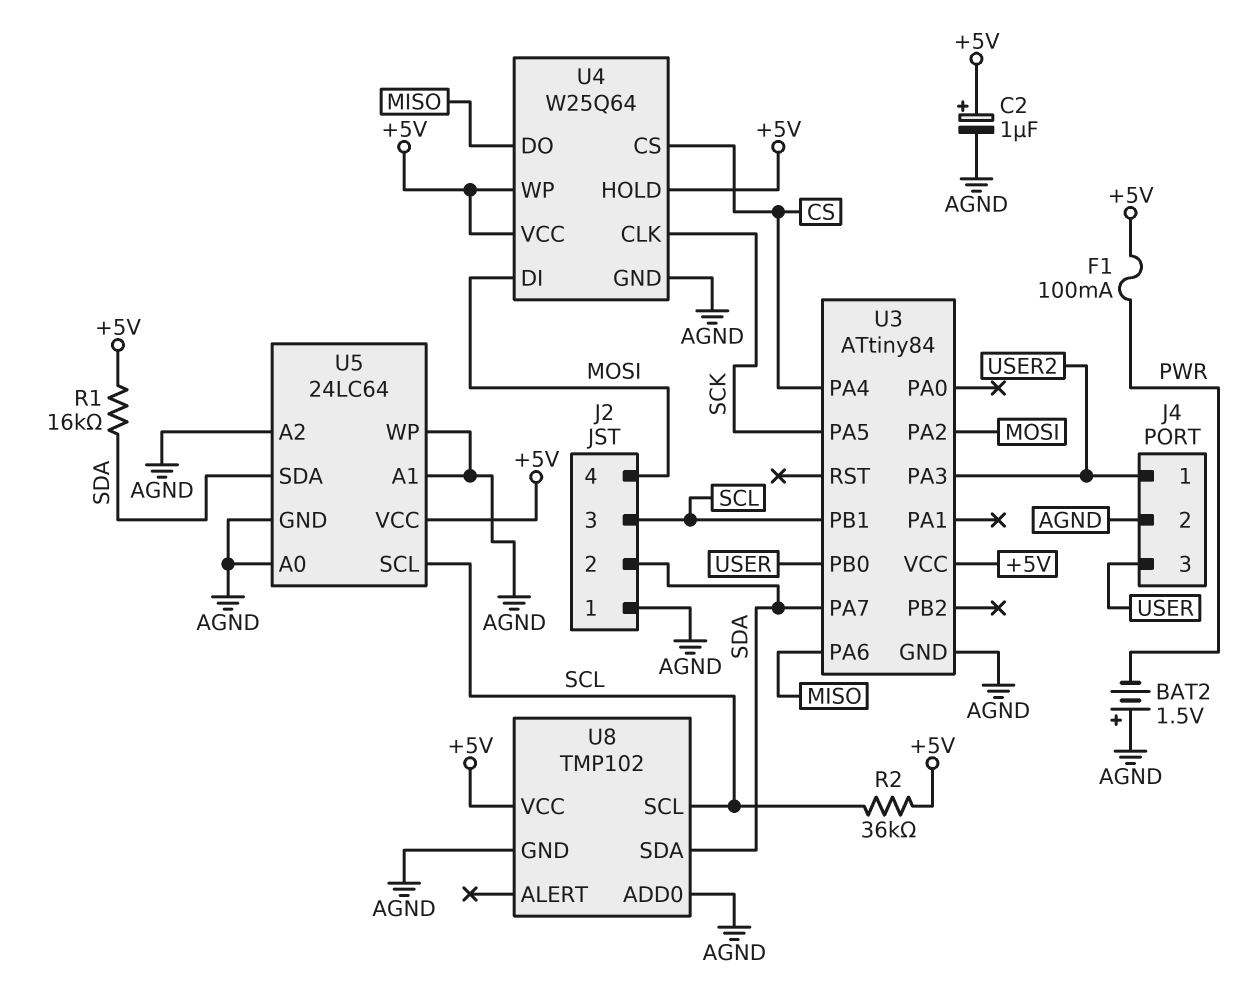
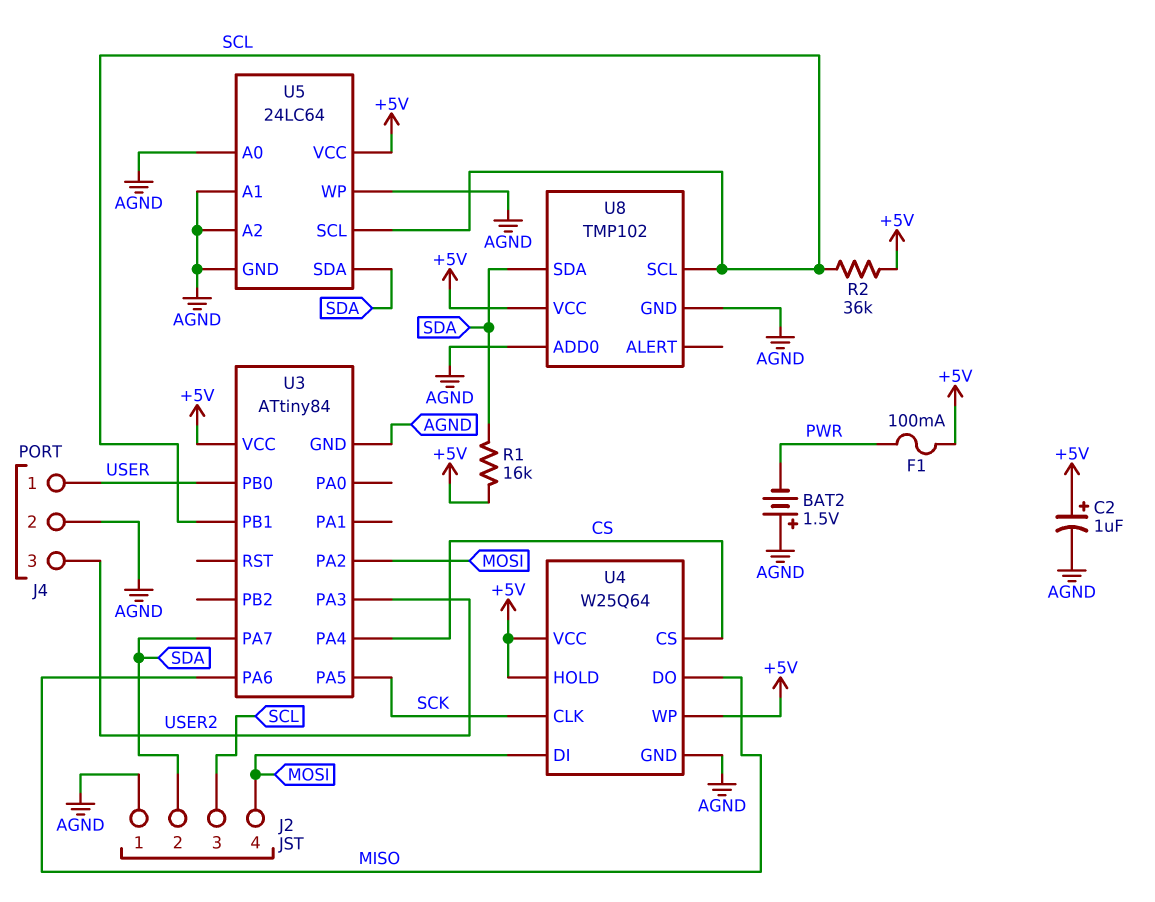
J4 pin 1: USER2 -> USER
J4 pin 3: USER -> USER2

